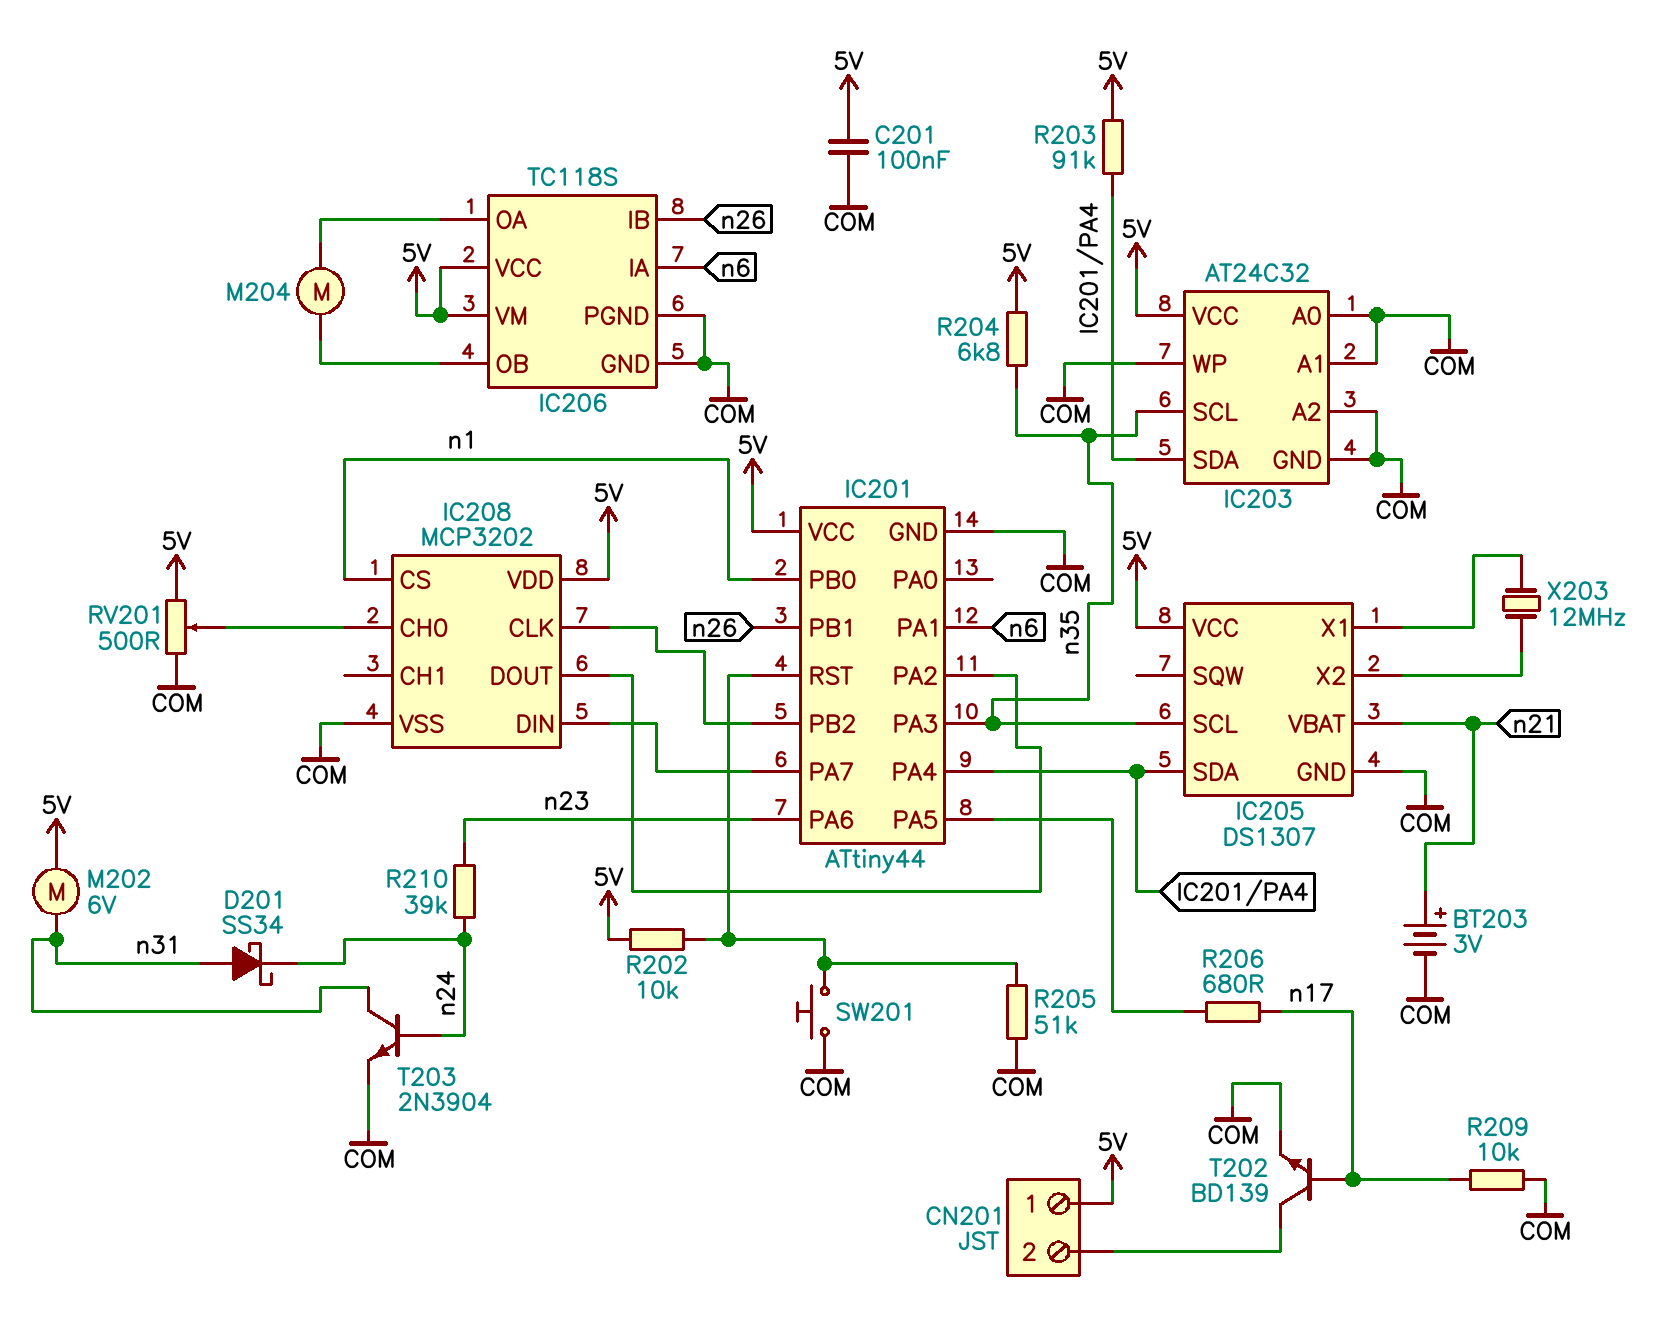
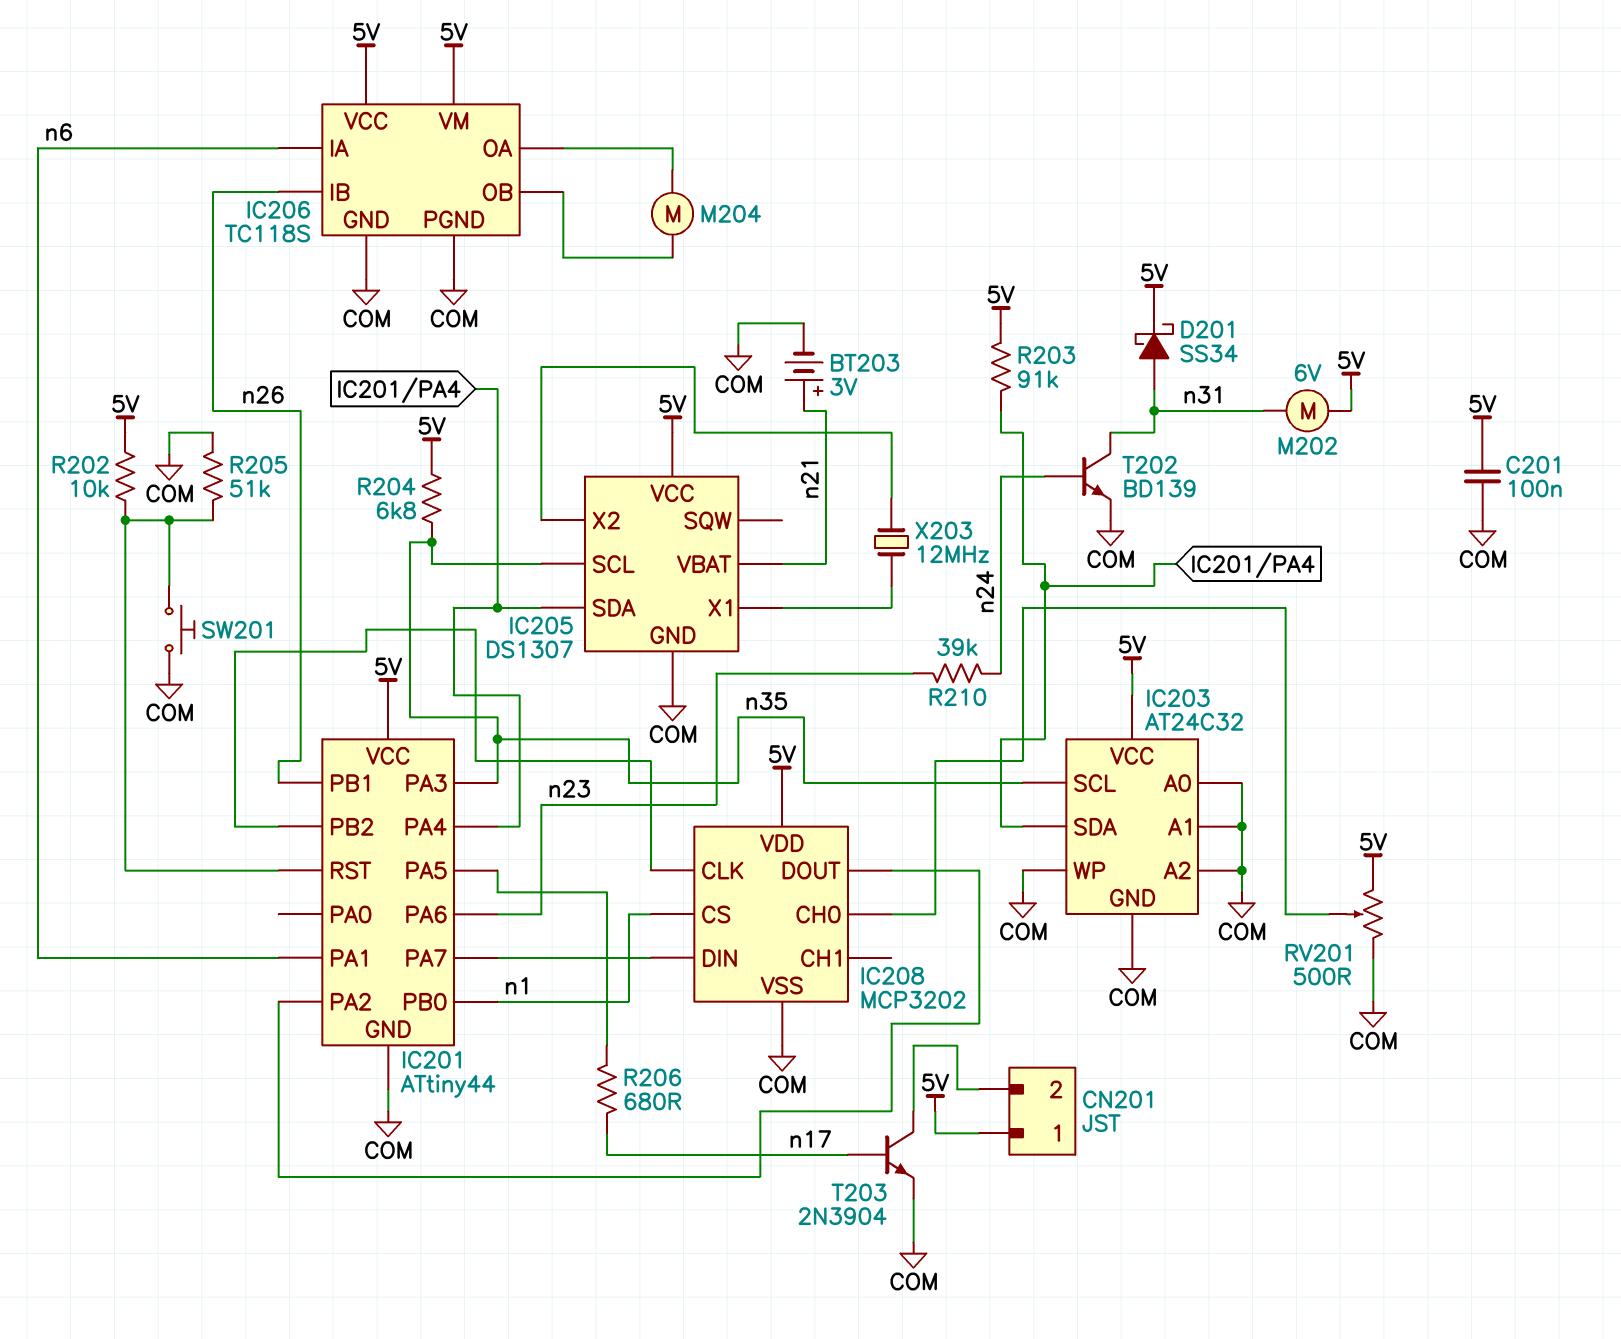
D201: schottky SS34 (A n31, K n24) -> schottky SS34 (A n31, K 5V)
R209: 10k (COM, n17) -> none
T202: NPN BD139 (B n17, C CN201/2, E COM) -> NPN BD139 (B n24, C n31, E COM)
T203: NPN 2N3904 (B n24, C n31, E COM) -> NPN 2N3904 (B n17, C CN201/2, E COM)

